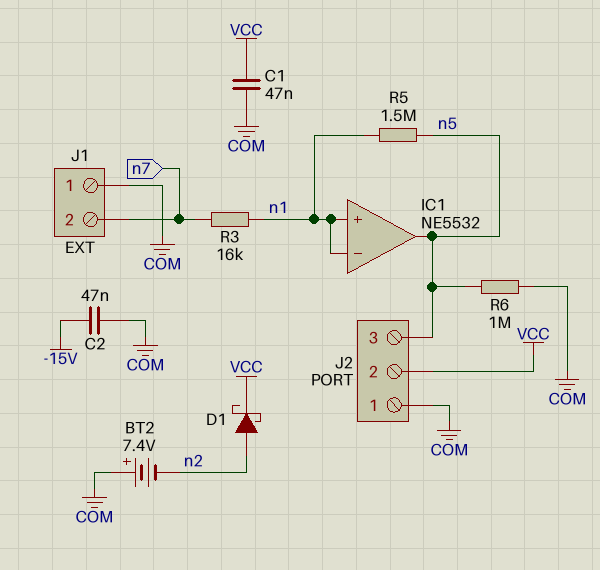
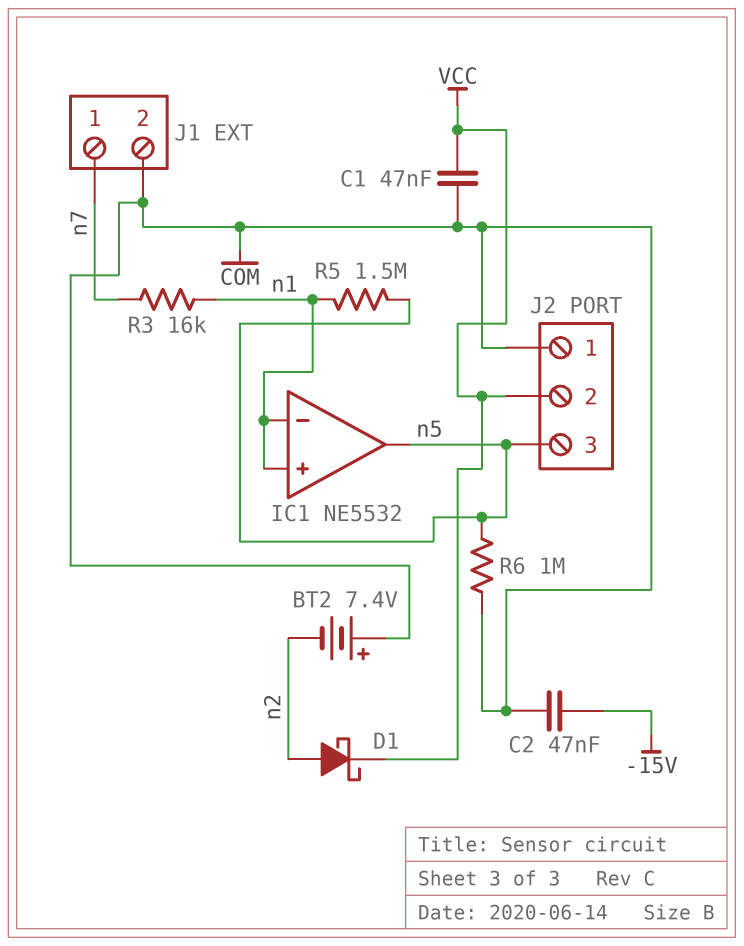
J1 pin 1: COM -> n7
J1 pin 2: n7 -> COM

